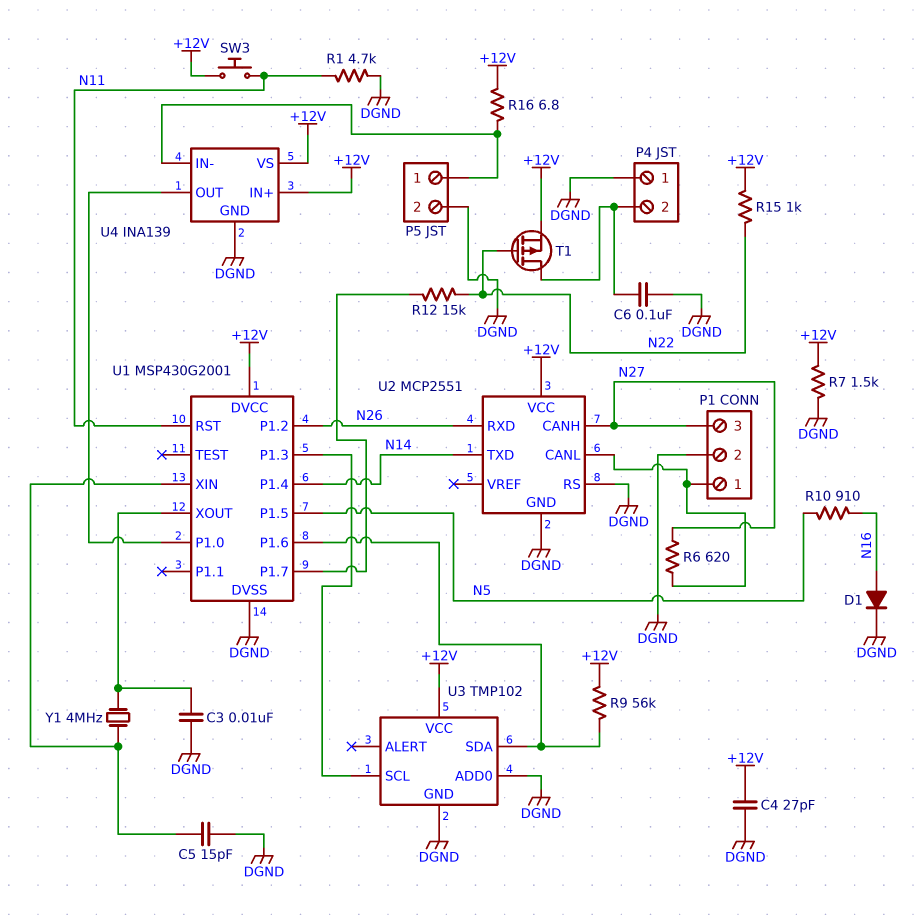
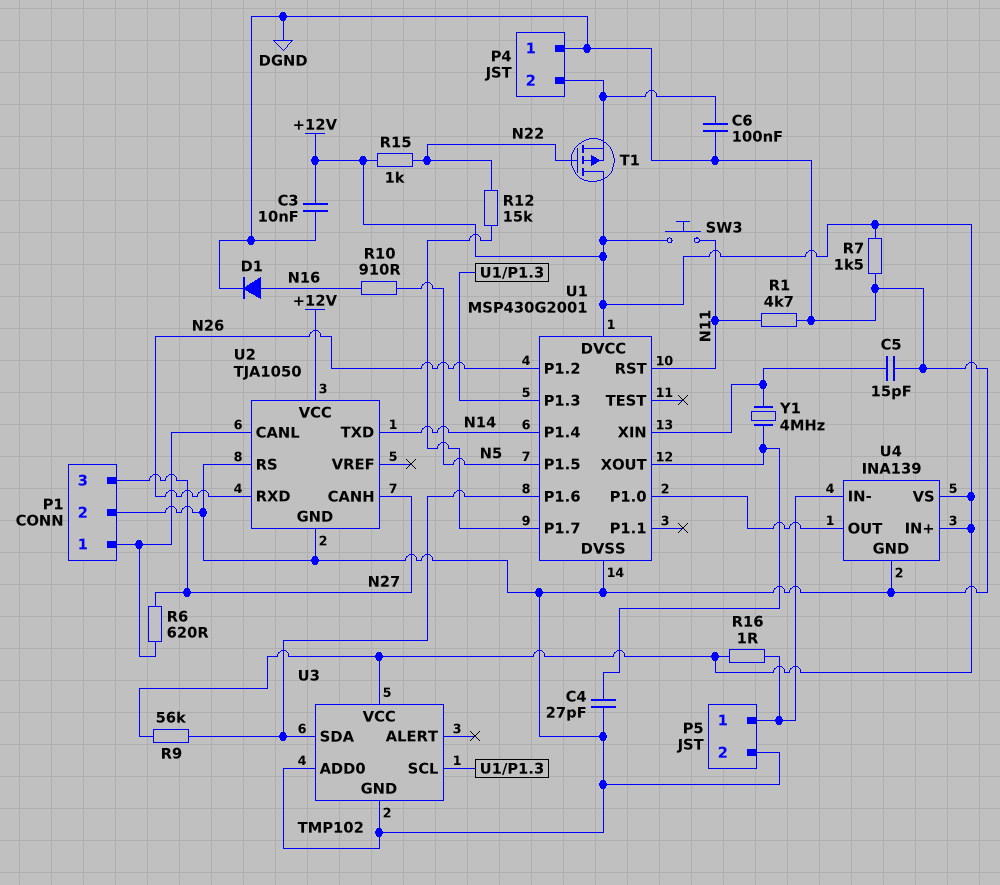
C3: 10nF (DGND, U1/XOUT) -> 10nF (+12V, DGND)
C4: 27pF (+12V, DGND) -> 27pF (DGND, U1/XOUT)
R16: 6.8 (+12V, P5/1) -> 1 (+12V, P5/1)
T1: PMOS (G N22, D P4/2, S +12V) -> PMOS (G N22, D +12V, S P4/2)
U2: MCP2551 -> TJA1050

